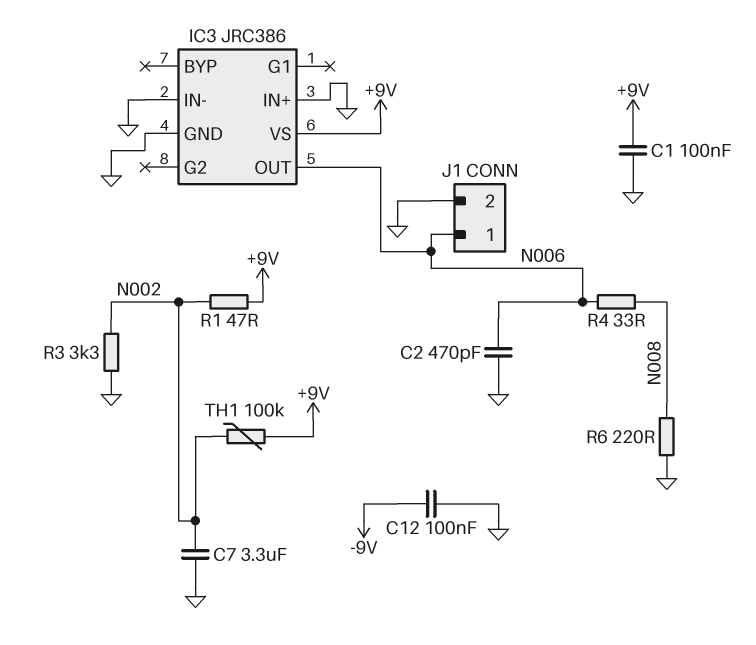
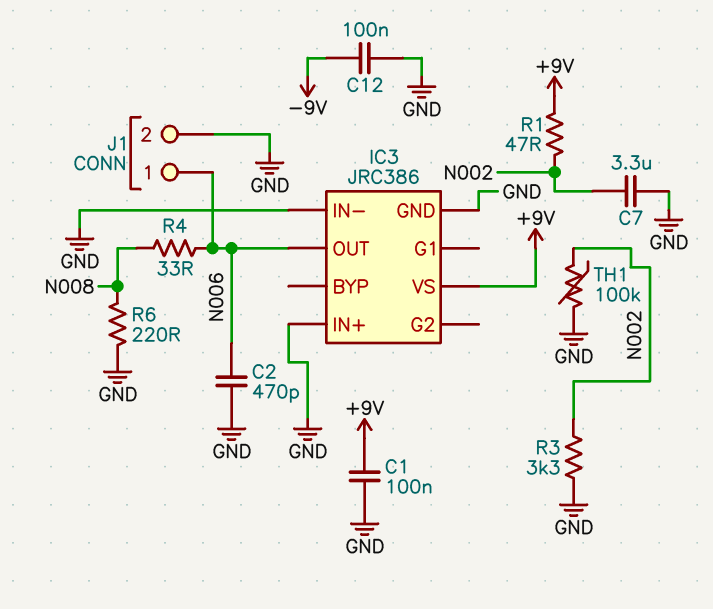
TH1: 100k (+9V, N002) -> 100k (GND, N002)

